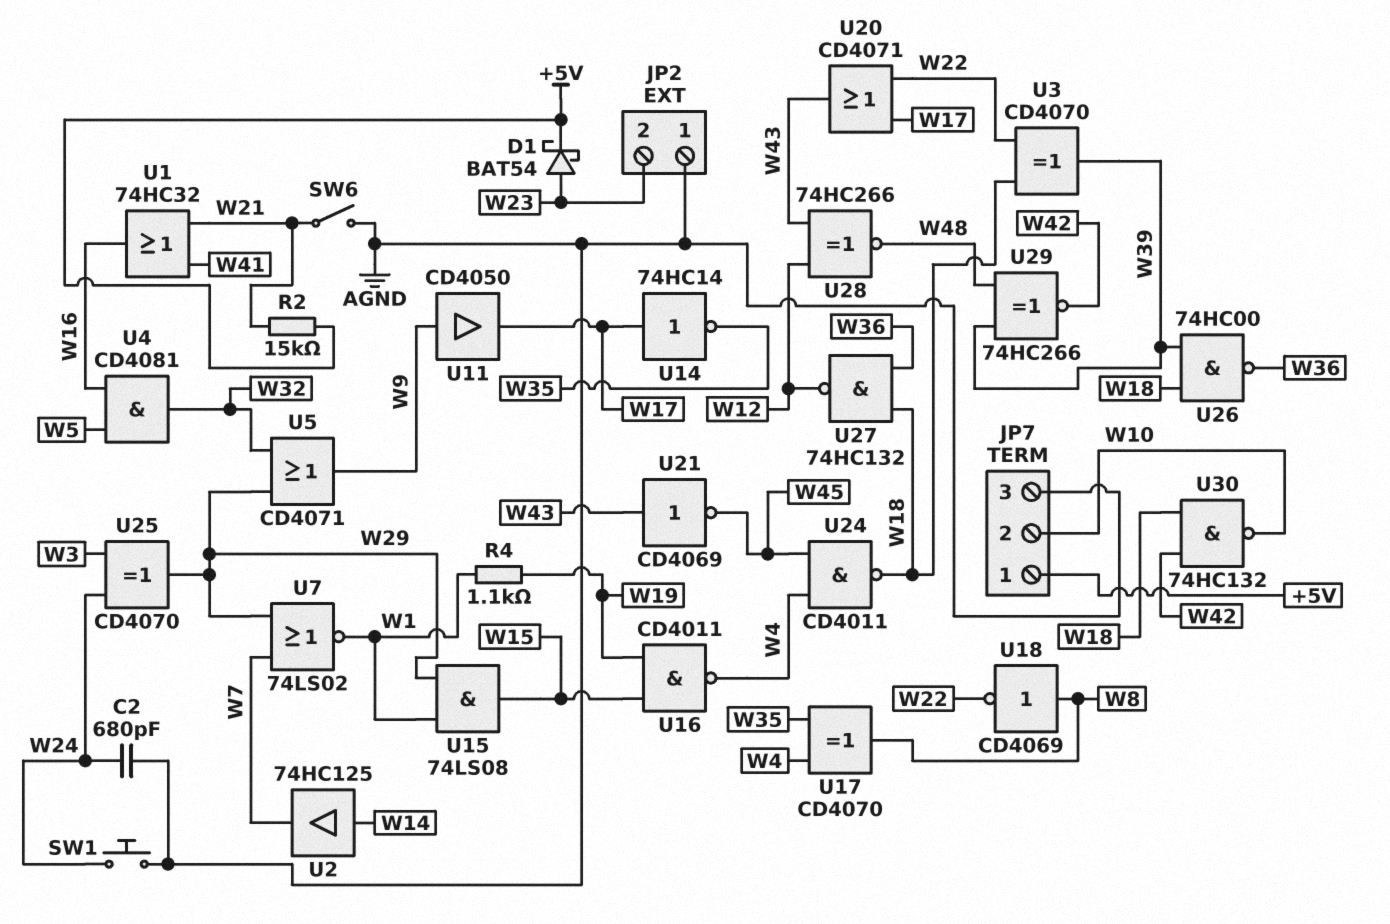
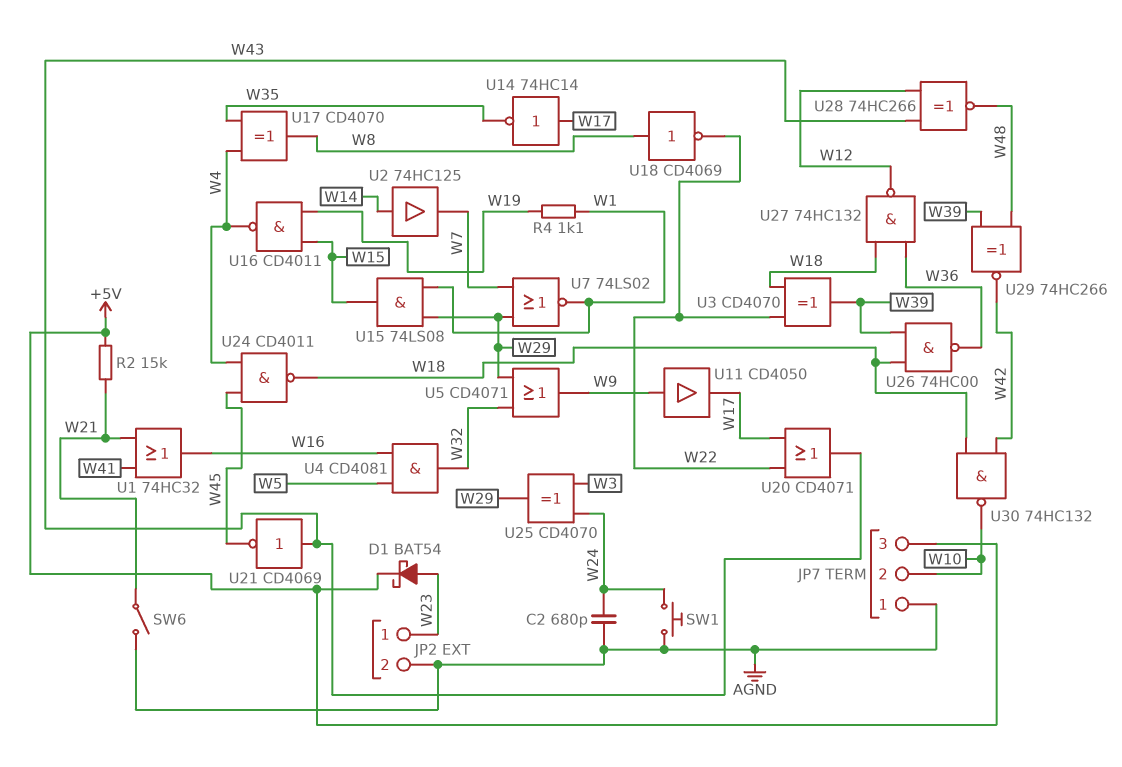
JP2 pin 1: AGND -> W23
JP2 pin 2: W23 -> AGND
JP7 pin 1: +5V -> AGND
JP7 pin 3: AGND -> +5V

